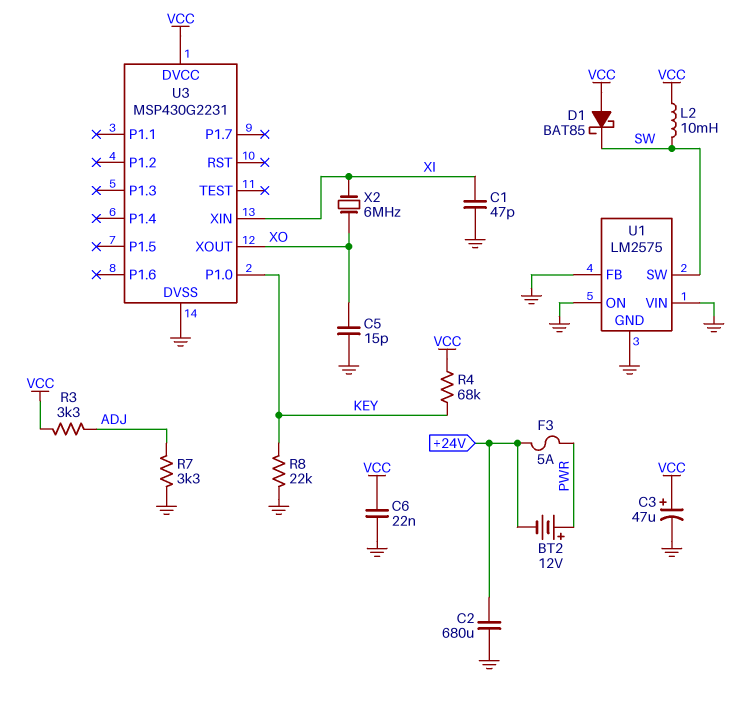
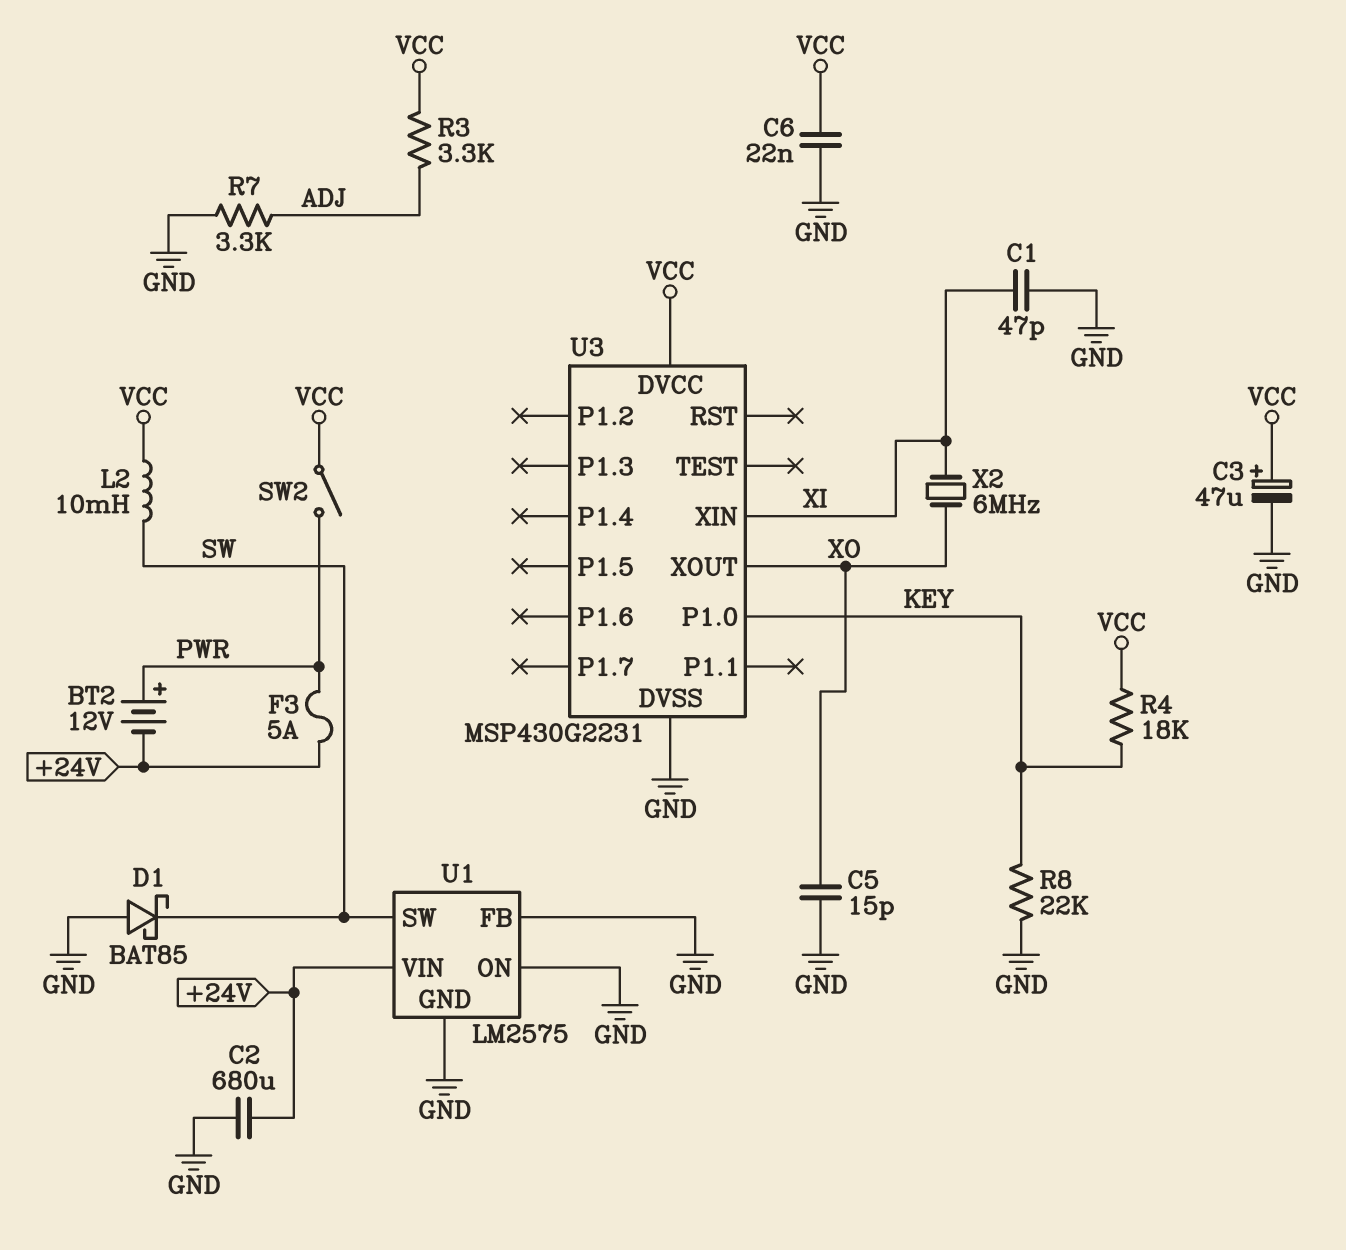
D1: schottky BAT85 (A VCC, K SW) -> schottky BAT85 (A GND, K SW)
R4: 68k (KEY, VCC) -> 18k (KEY, VCC)
SW2: none -> switch (PWR, VCC)
U1 pin VIN: GND -> +24V

